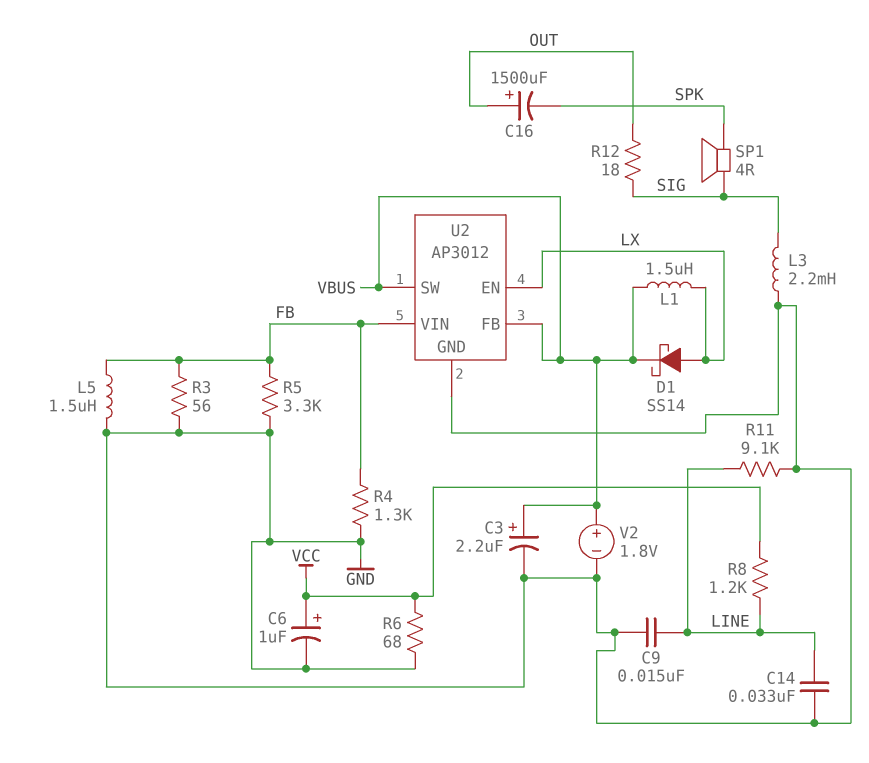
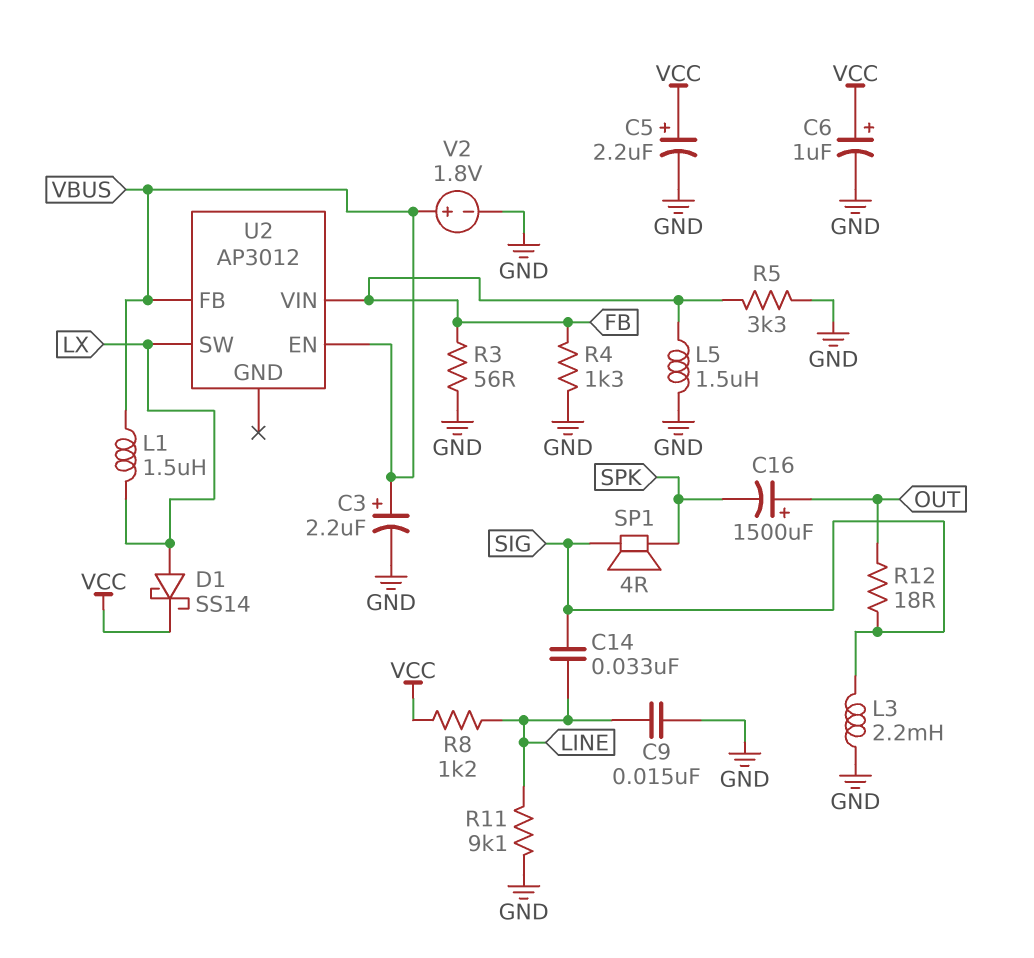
C5: none -> 2.2uF (plus VCC, minus GND)
C14: 33nF (GND, LINE) -> 33nF (LINE, SIG)
D1: schottky SS14 (A LX, K VBUS) -> schottky SS14 (A LX, K VCC)
R6: 68 (GND, VCC) -> none
U2 pin EN: LX -> VBUS
U2 pin GND: GND -> none
U2 pin SW: VBUS -> LX

